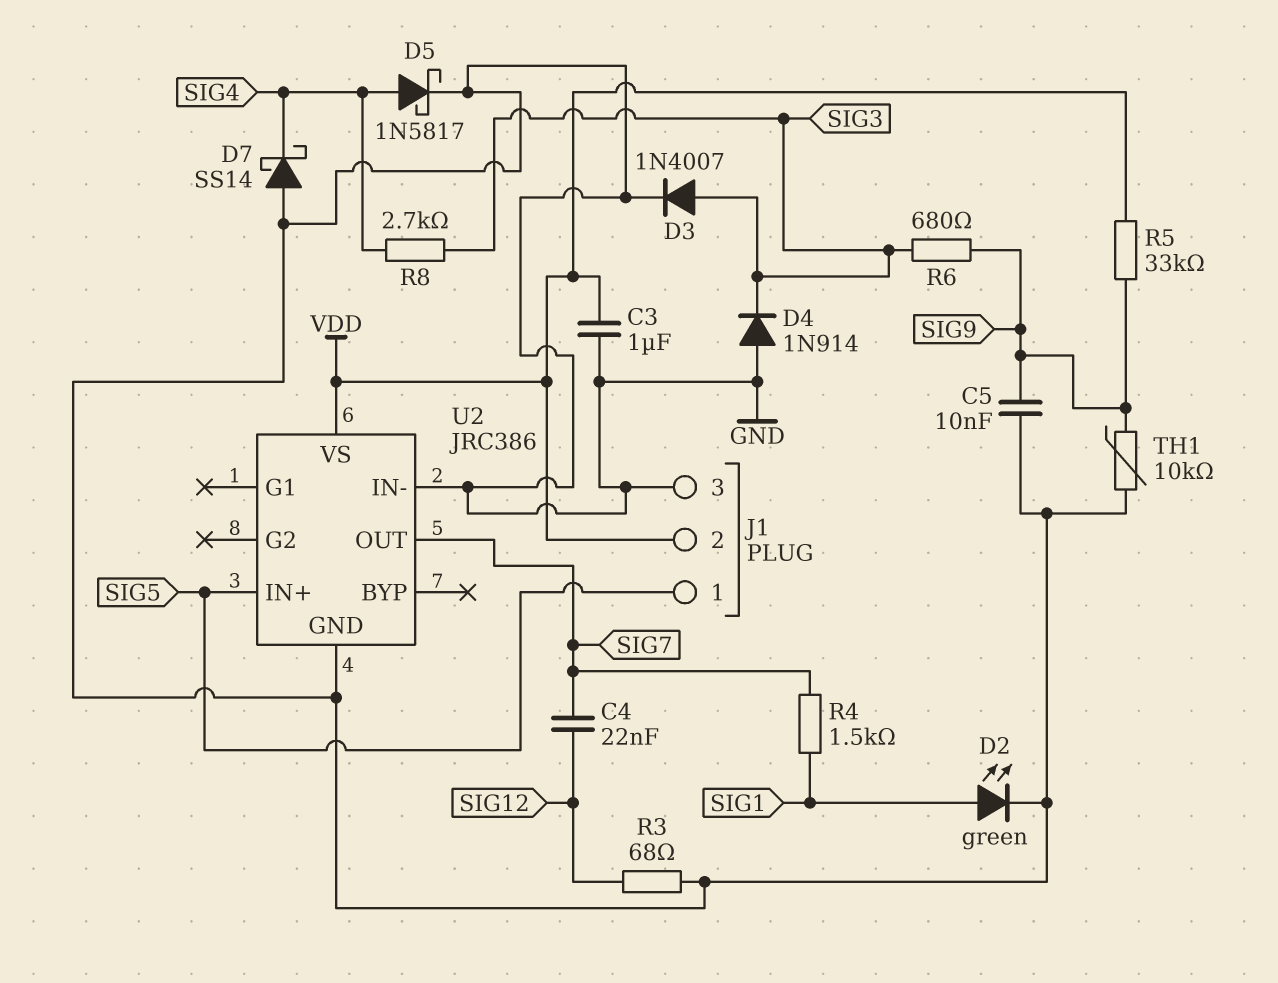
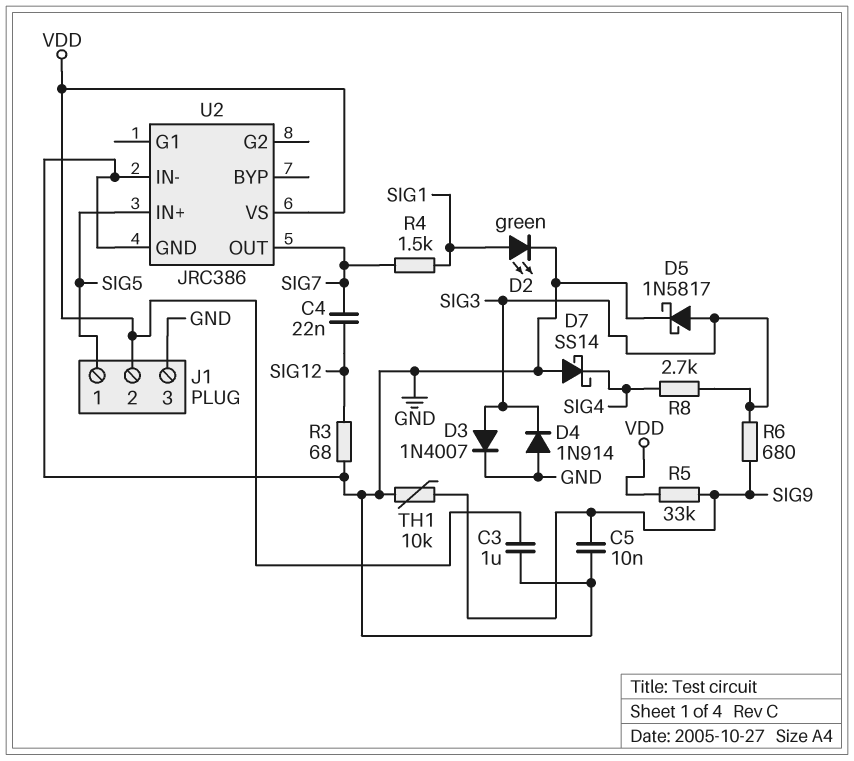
D5: schottky 1N5817 (A SIG4, K GND) -> schottky 1N5817 (A SIG3, K GND)

